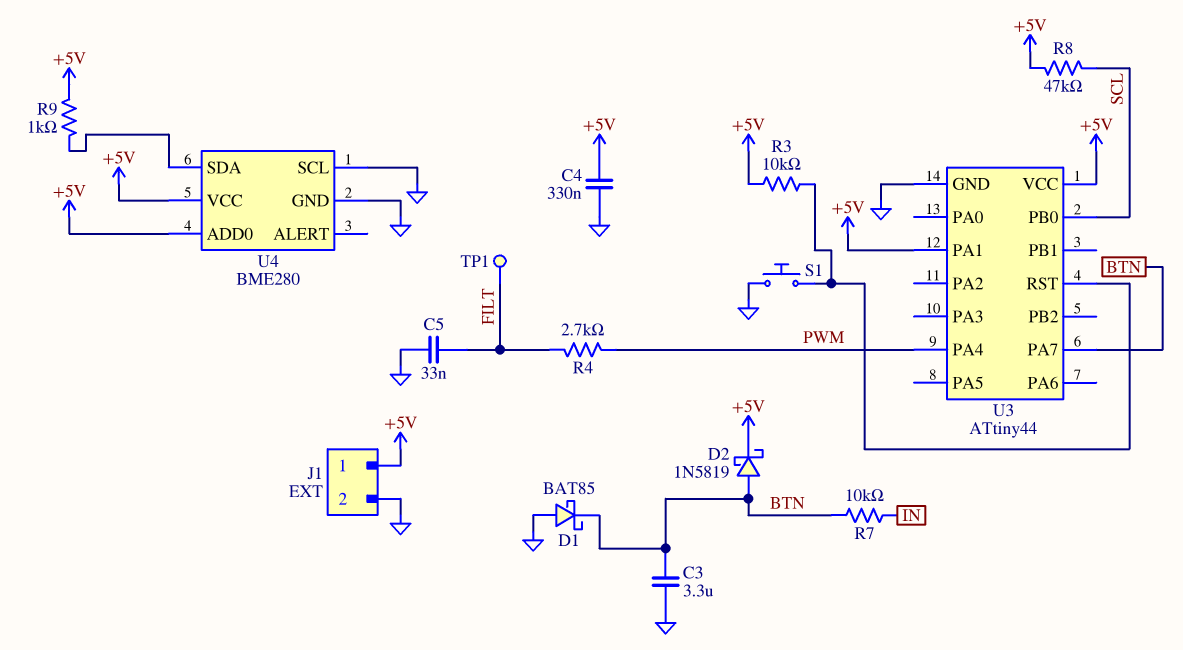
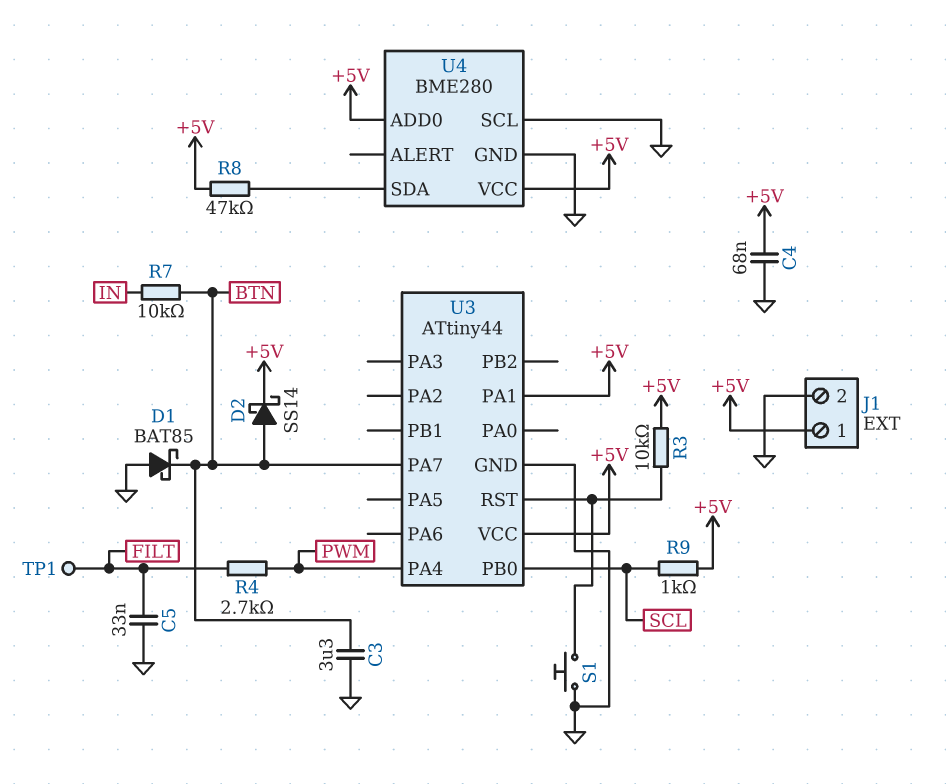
C4: 330nF (+5V, GND) -> 68nF (+5V, GND)
D2: schottky 1N5819 (A BTN, K +5V) -> schottky SS14 (A BTN, K +5V)
R8: 47k (+5V, SCL) -> 47k (+5V, U4/SDA)
R9: 1k (+5V, U4/SDA) -> 1k (+5V, SCL)

